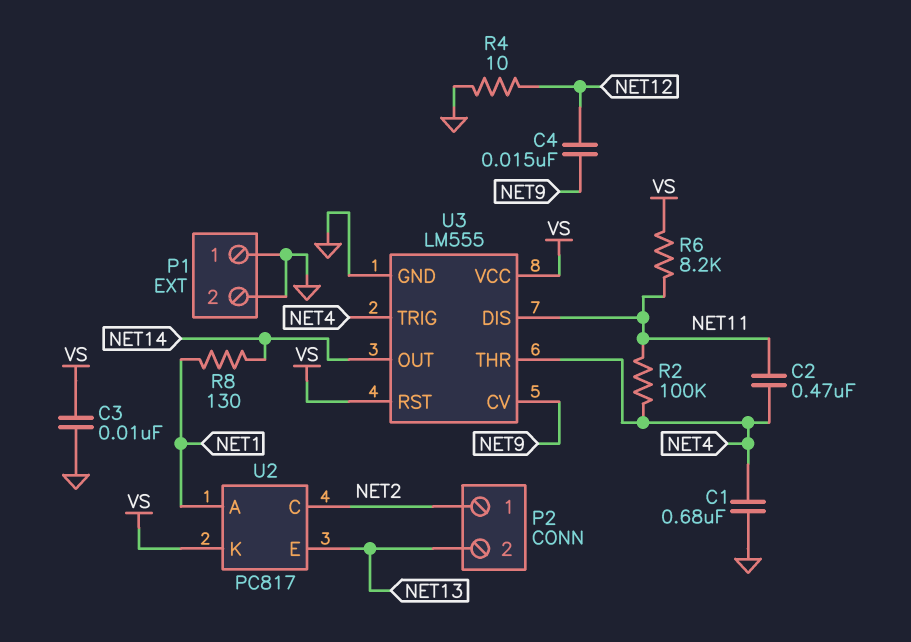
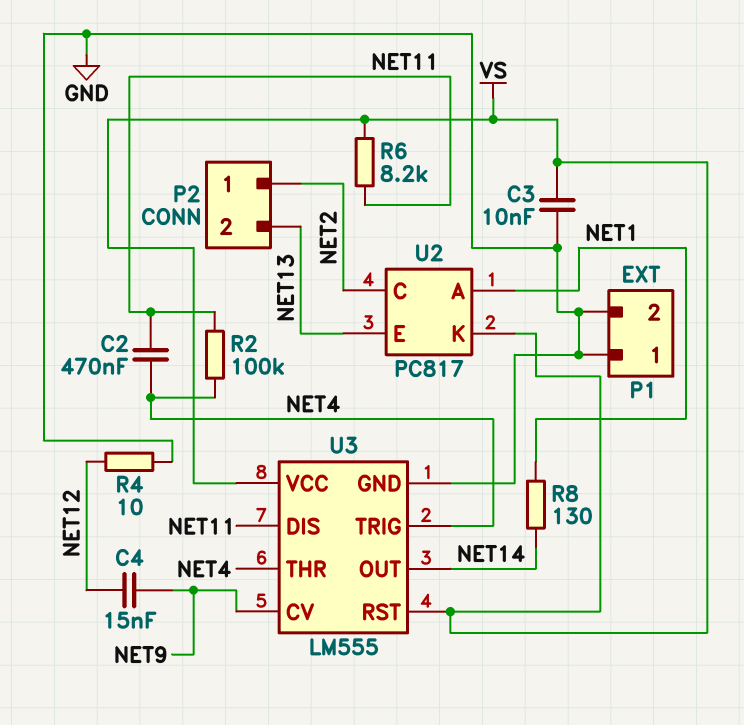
C1: 680nF (GND, NET4) -> none

